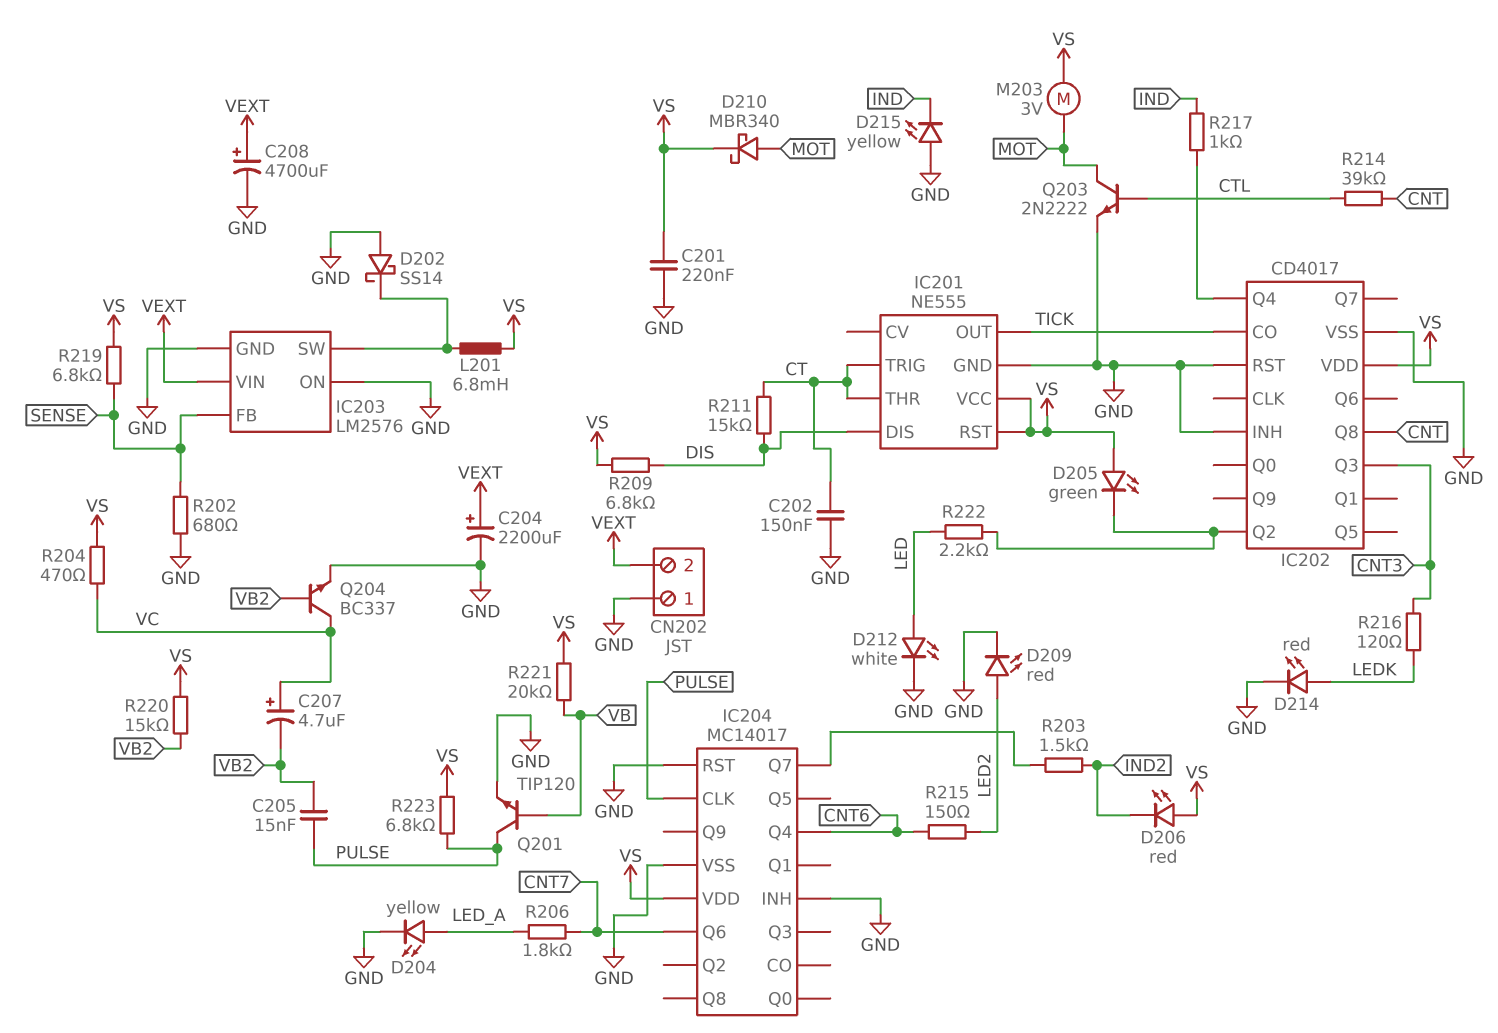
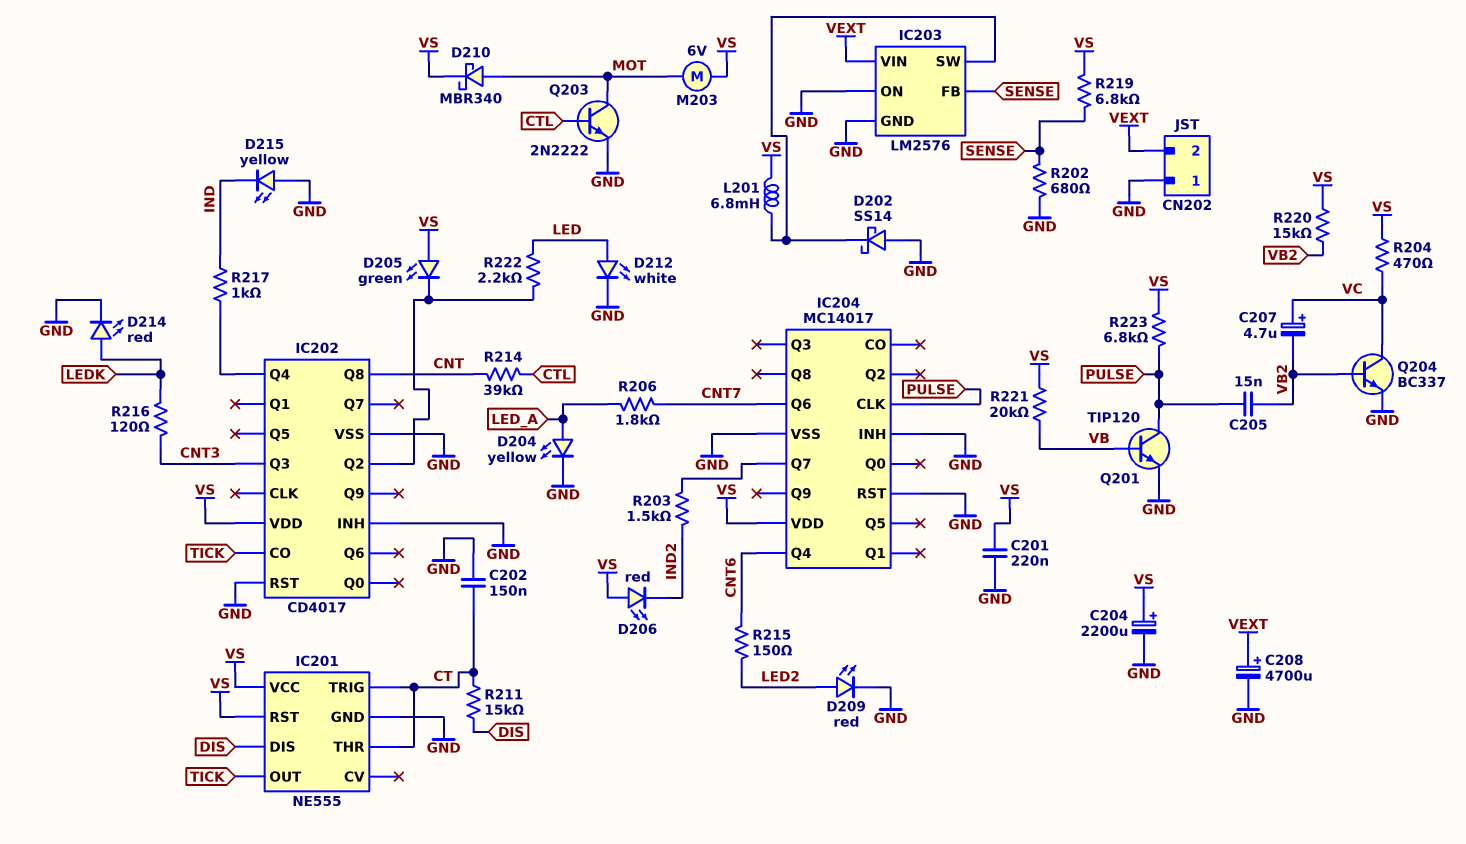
C204: 2200uF (plus VEXT, minus GND) -> 2200uF (plus VS, minus GND)
M203: motor 3V (MOT, VS) -> motor 6V (MOT, VS)
R209: 6.8k (DIS, VS) -> none

